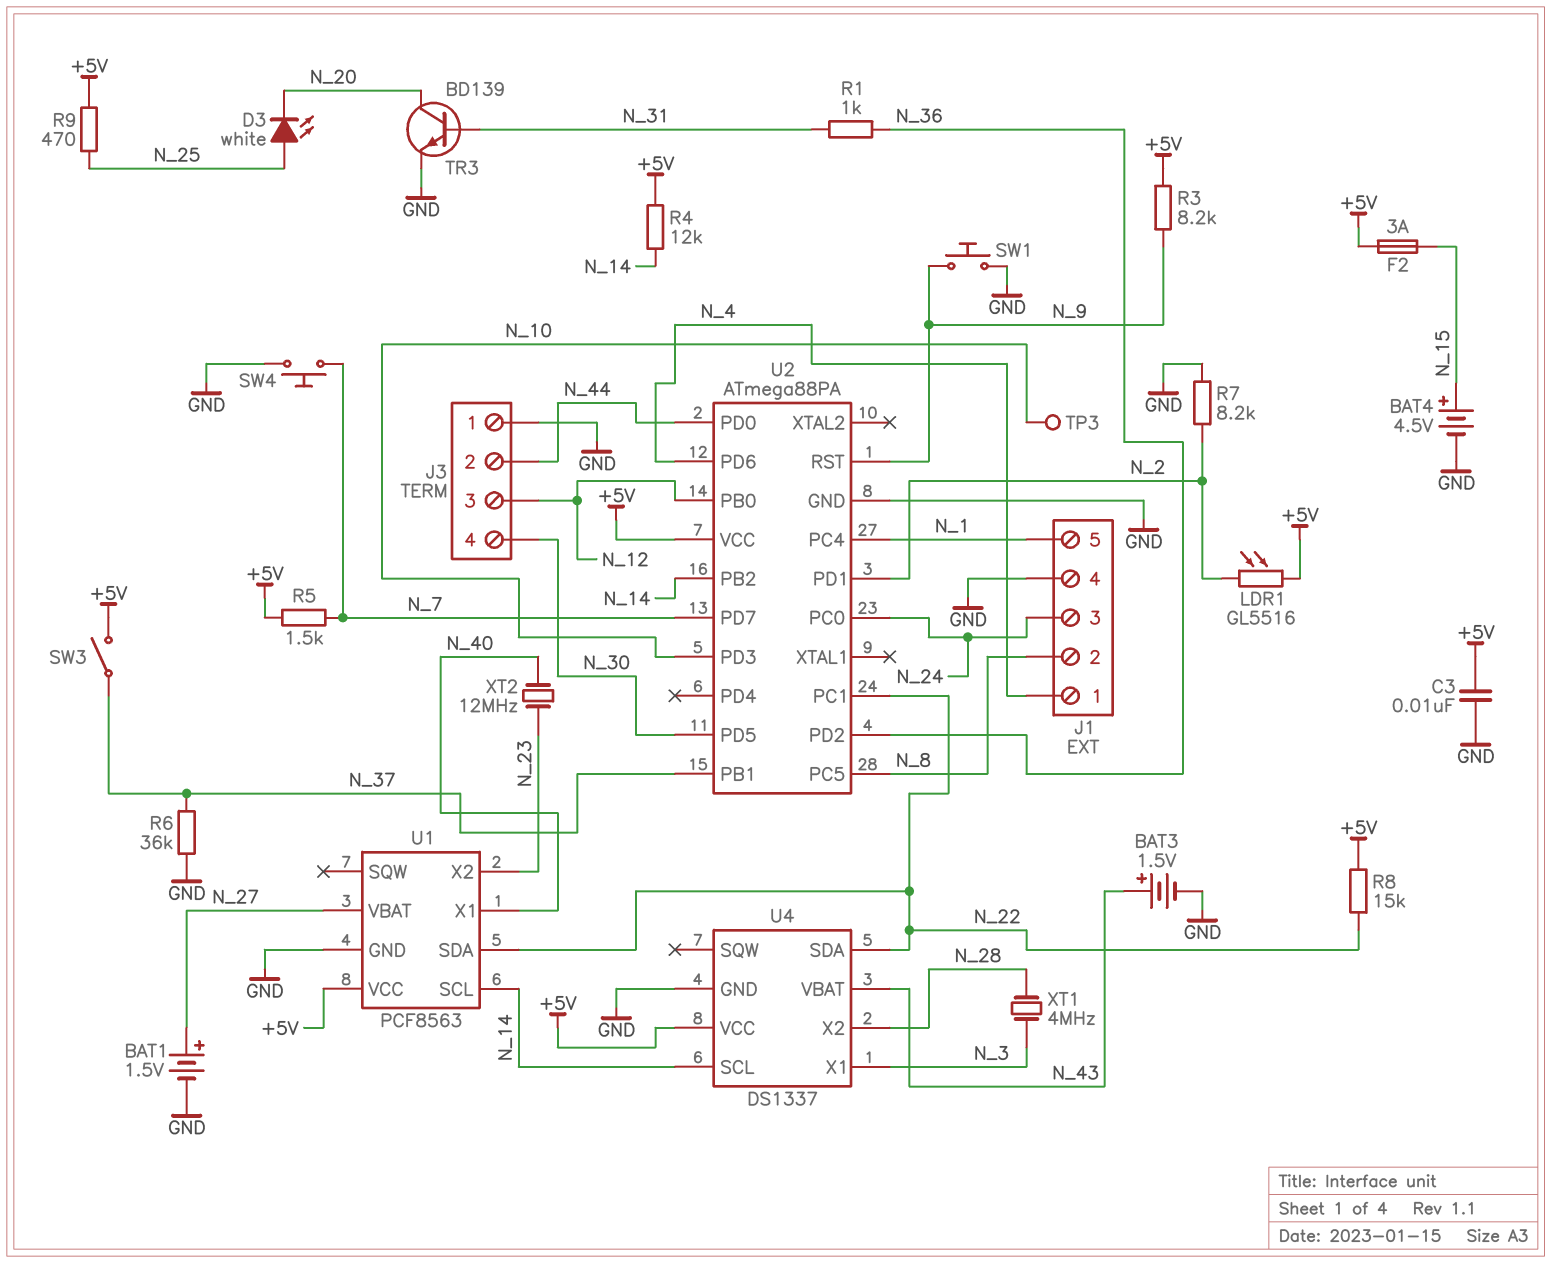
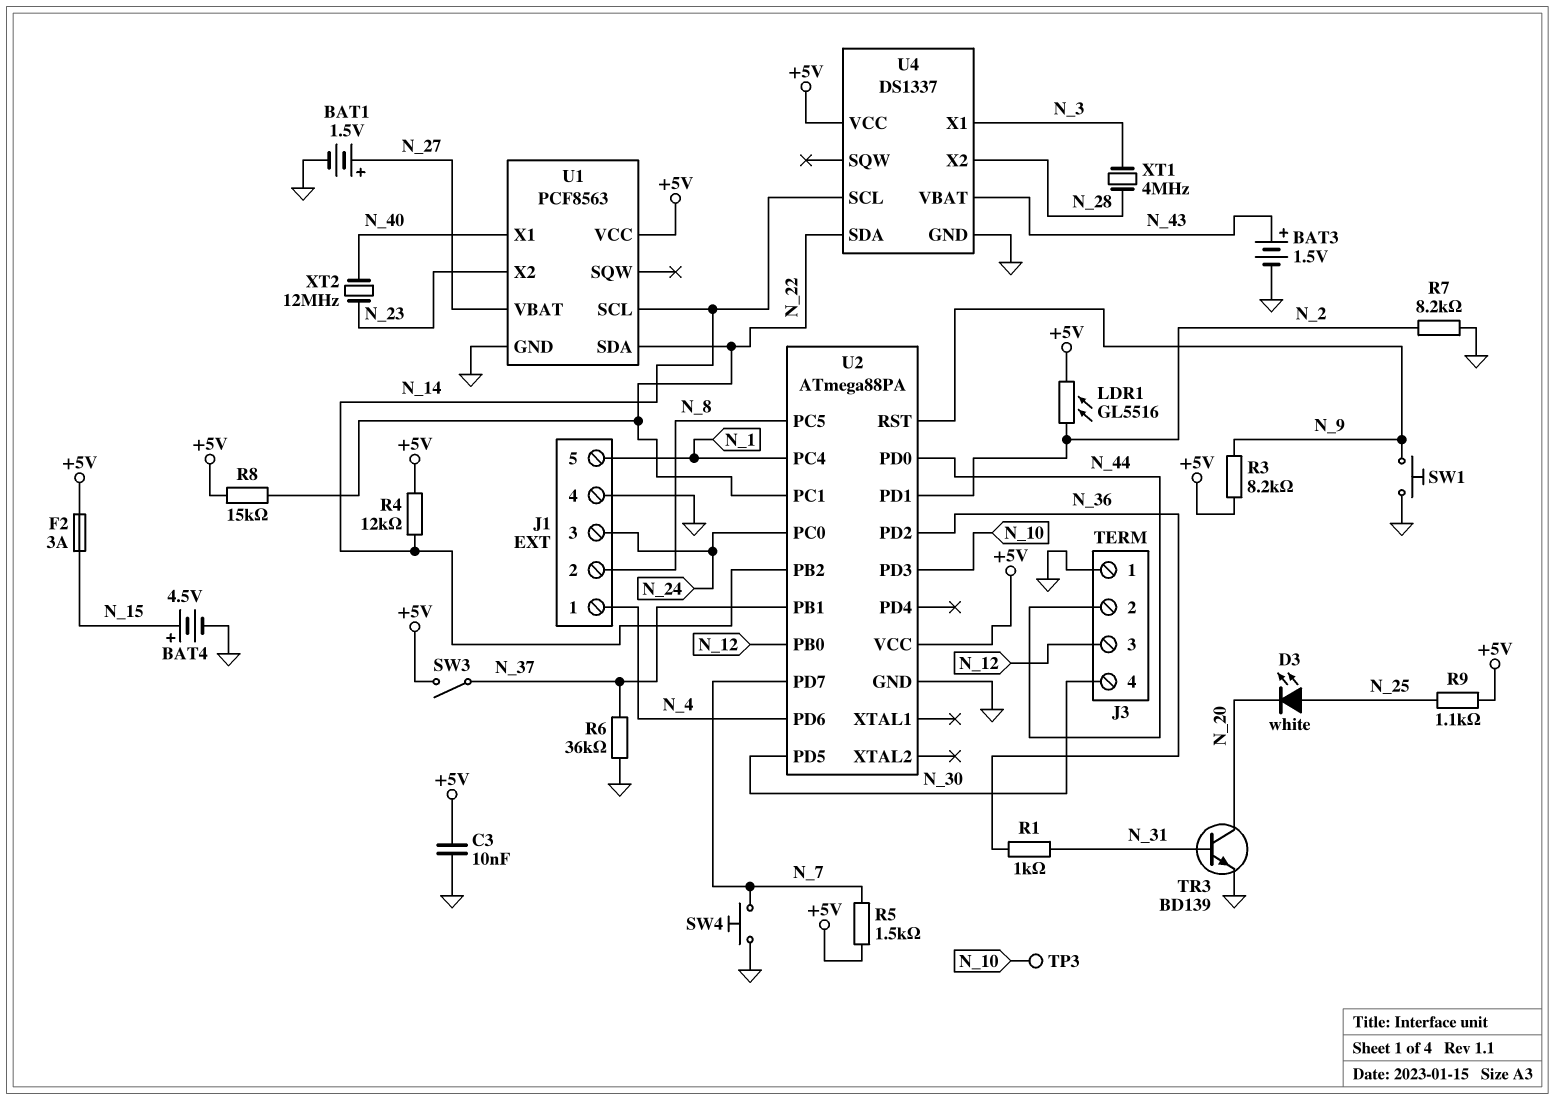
R9: 470 (+5V, N_25) -> 1.1k (+5V, N_25)

